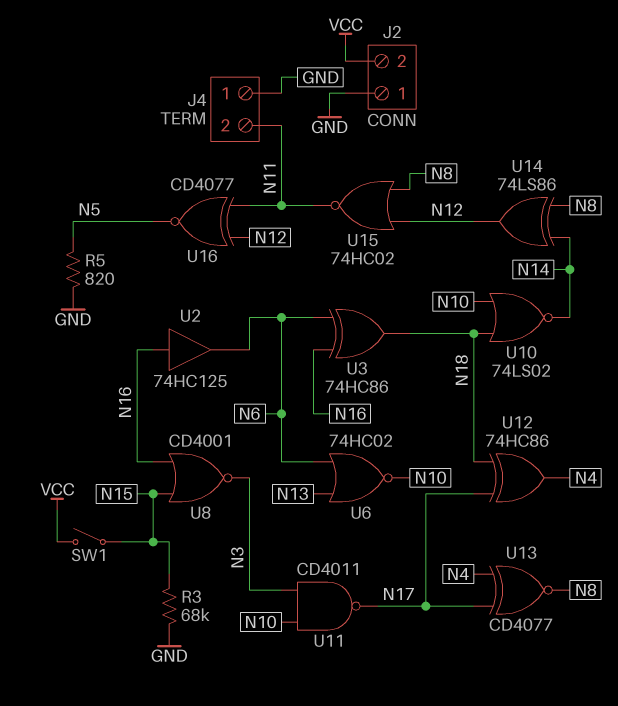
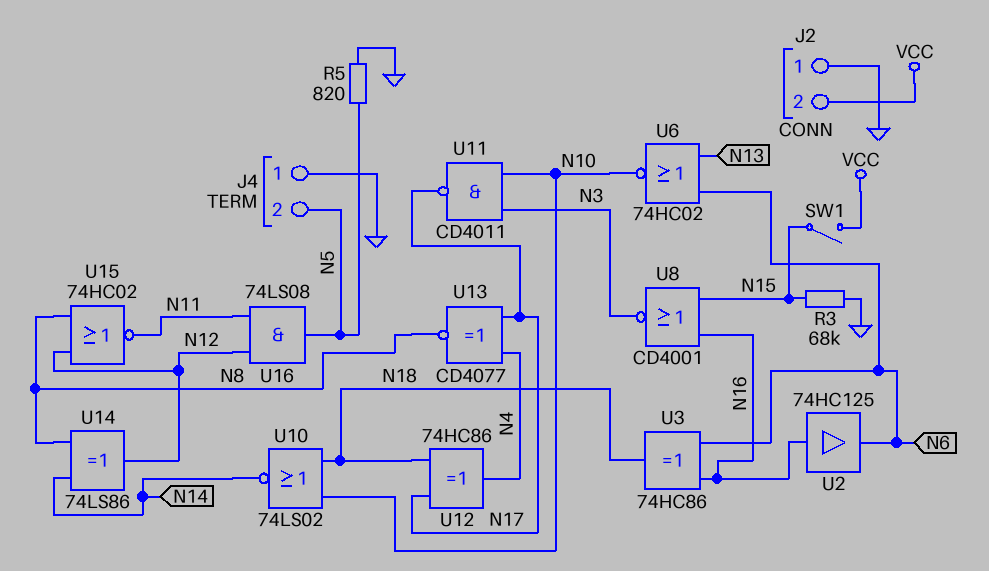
J4 pin 2: N11 -> N5
U16: XNOR CD4077 (in N11, in N12, out N5) -> AND 74LS08 (in N11, in N12, out N5)

